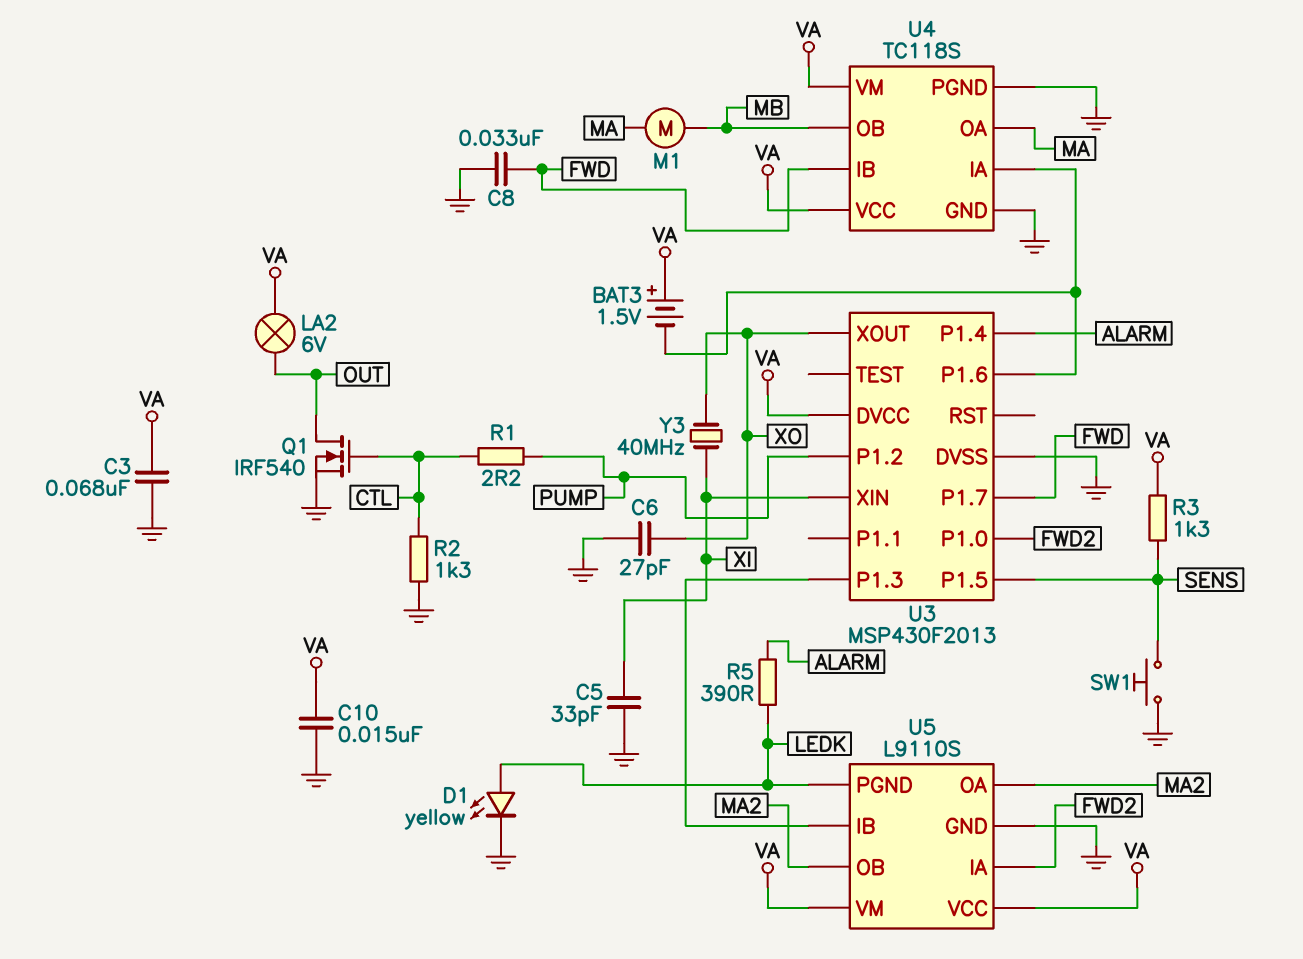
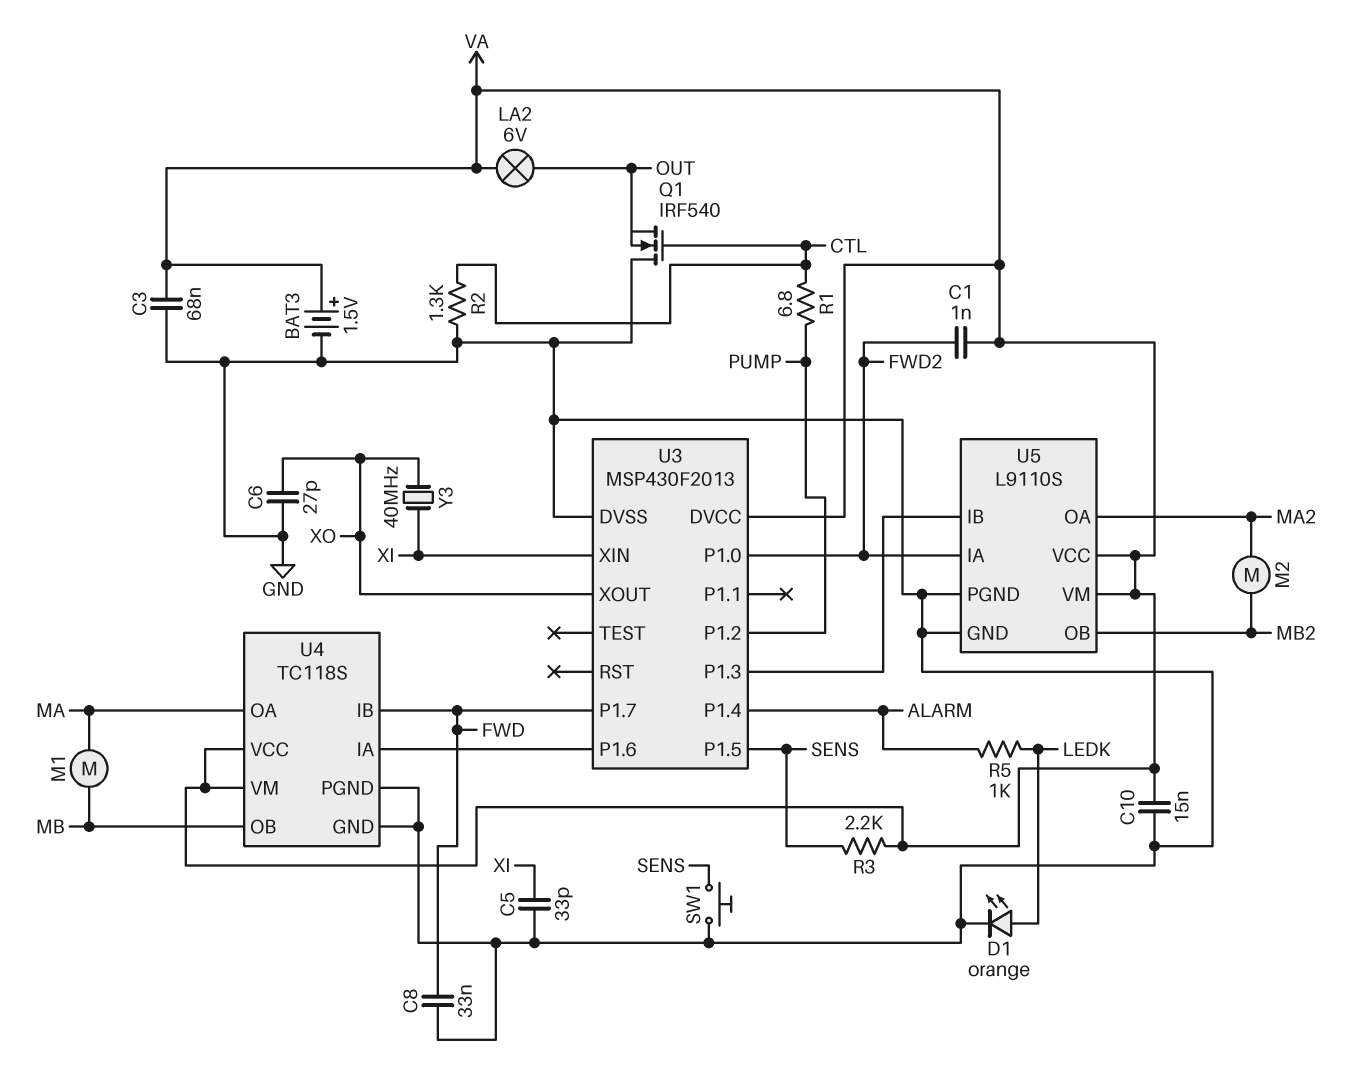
BAT3: 1.5V (plus VA, minus U3/P1.6) -> 1.5V (plus VA, minus GND)
C1: none -> 1nF (FWD2, VA)
D1: LED yellow (A LEDK, K GND) -> LED orange (A LEDK, K GND)
M2: none -> motor (MA2, MB2)
Q1: NMOS IRF540 (G CTL, D OUT, S GND) -> NMOS IRF540 (G CTL, D GND, S OUT)
R1: 2.2 (CTL, PUMP) -> 6.8 (CTL, PUMP)
R3: 1.3k (SENS, VA) -> 2.2k (SENS, VA)
R5: 390 (ALARM, LEDK) -> 1k (ALARM, LEDK)
U5 pin OB: MA2 -> MB2
U5 pin PGND: LEDK -> GND

